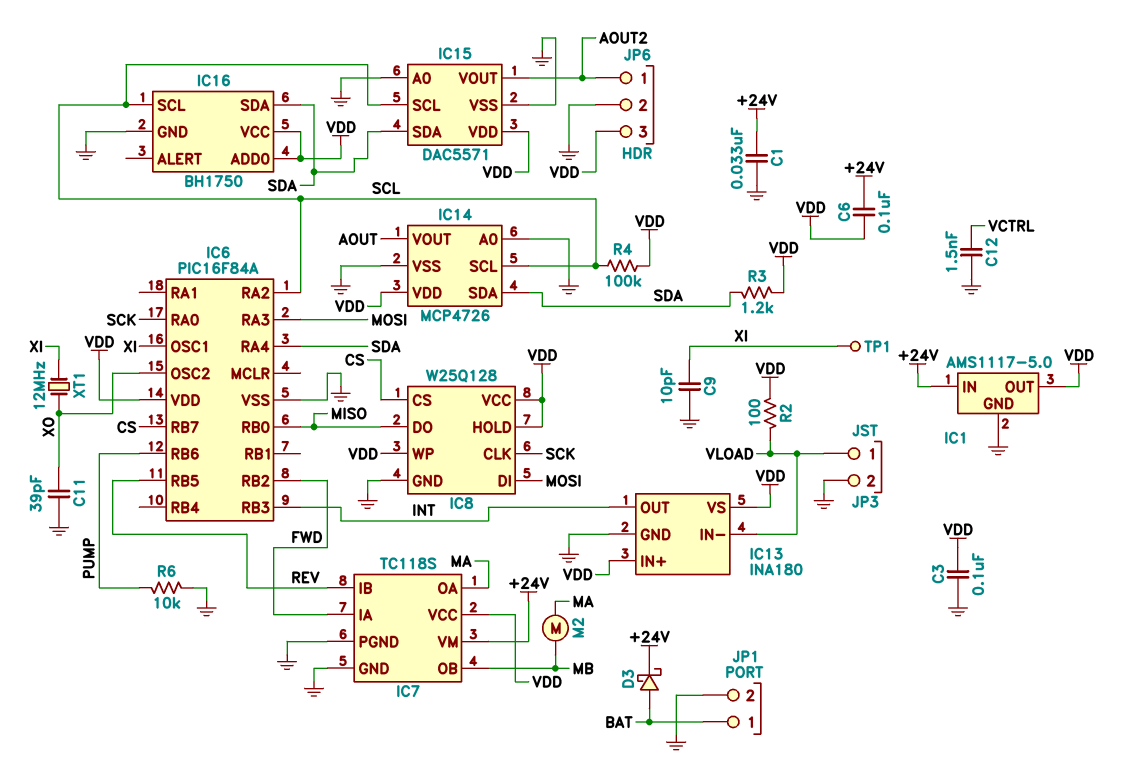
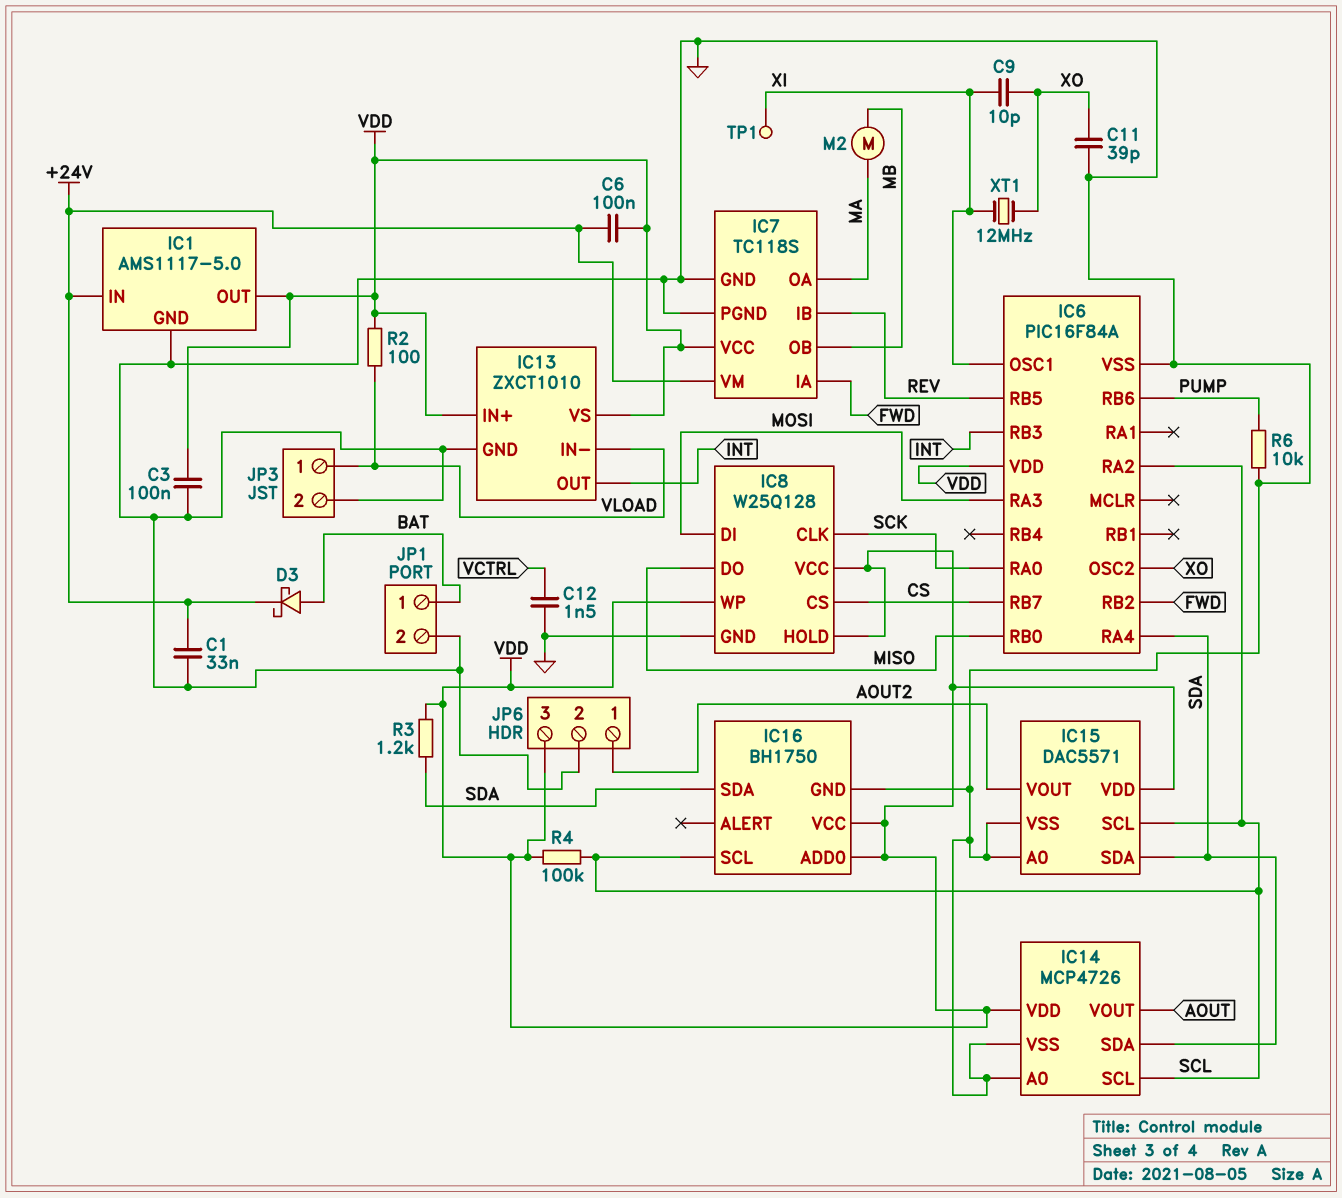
C9: 10pF (GND, XI) -> 10pF (XI, XO)
IC13: INA180 -> ZXCT1010

